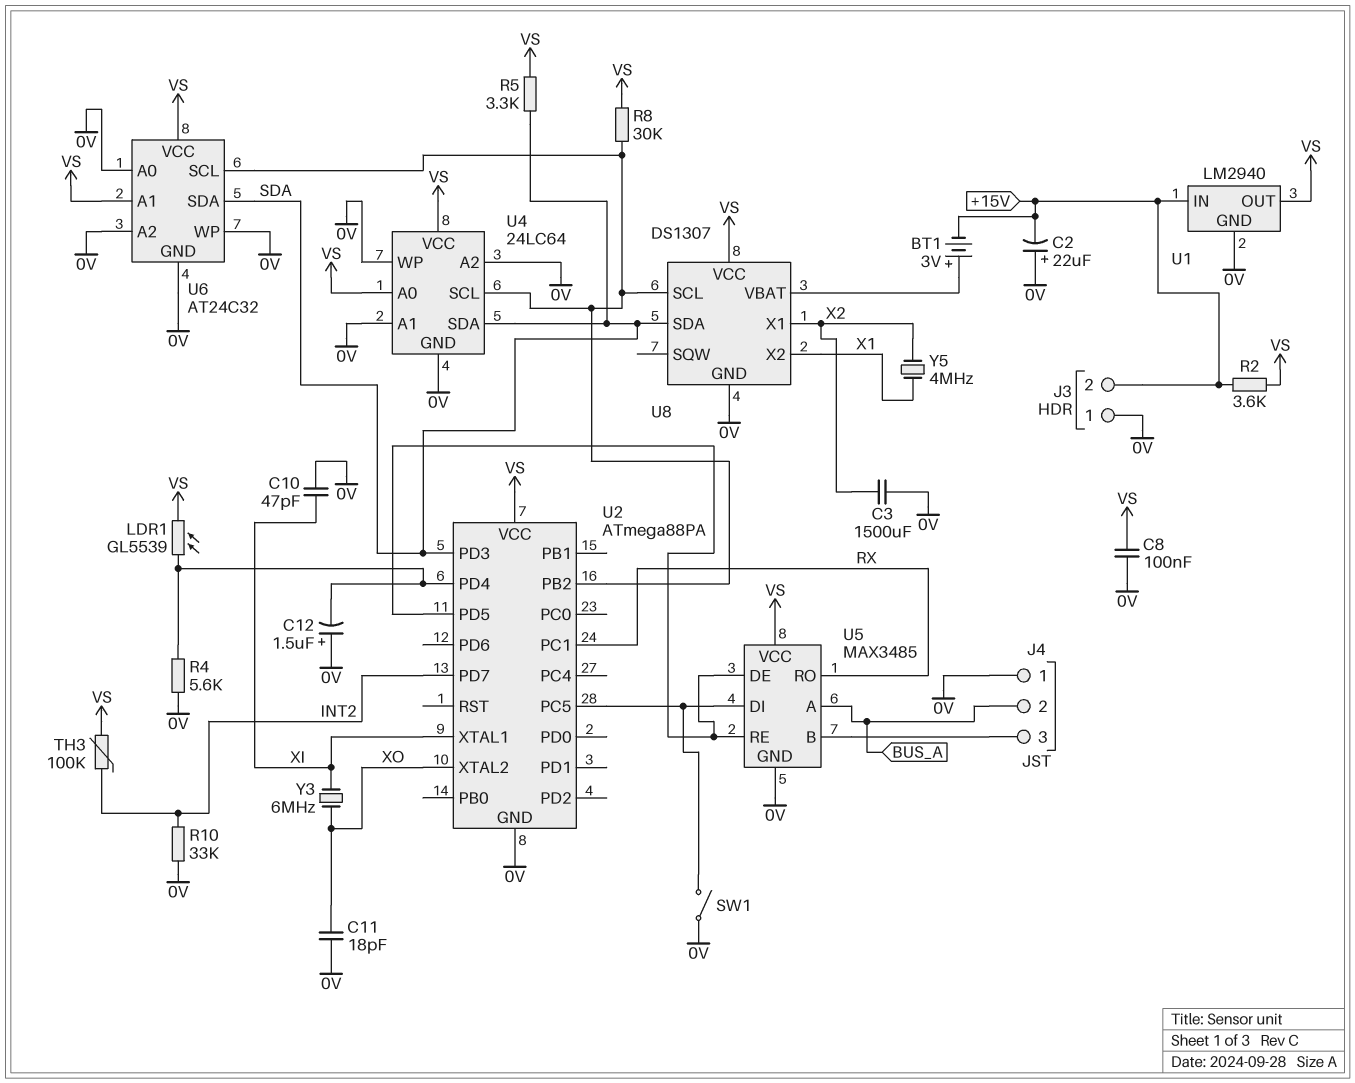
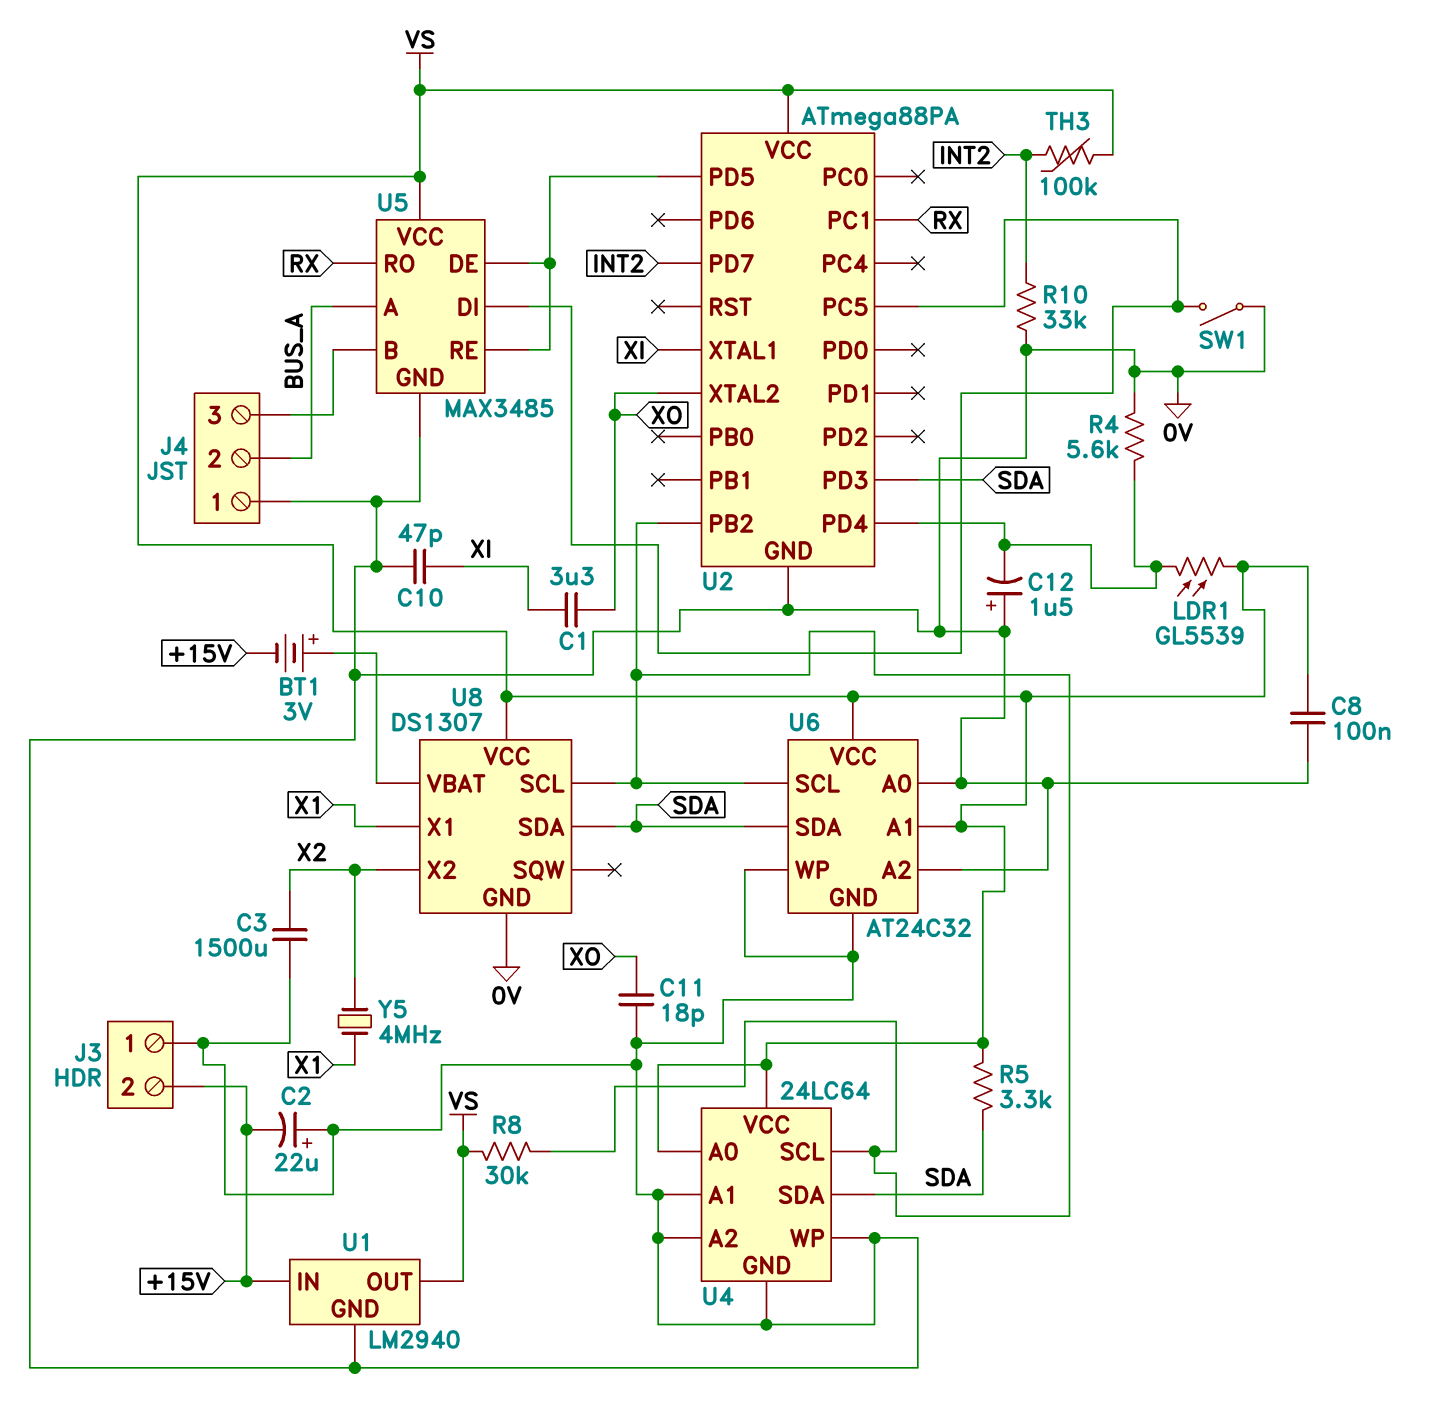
C1: none -> 3.3uF (XI, XO)
R2: 3.6k (+15V, VS) -> none
U8 pin X1: X2 -> X1
U8 pin X2: X1 -> X2
Y3: 6MHz (XI, XO) -> none

